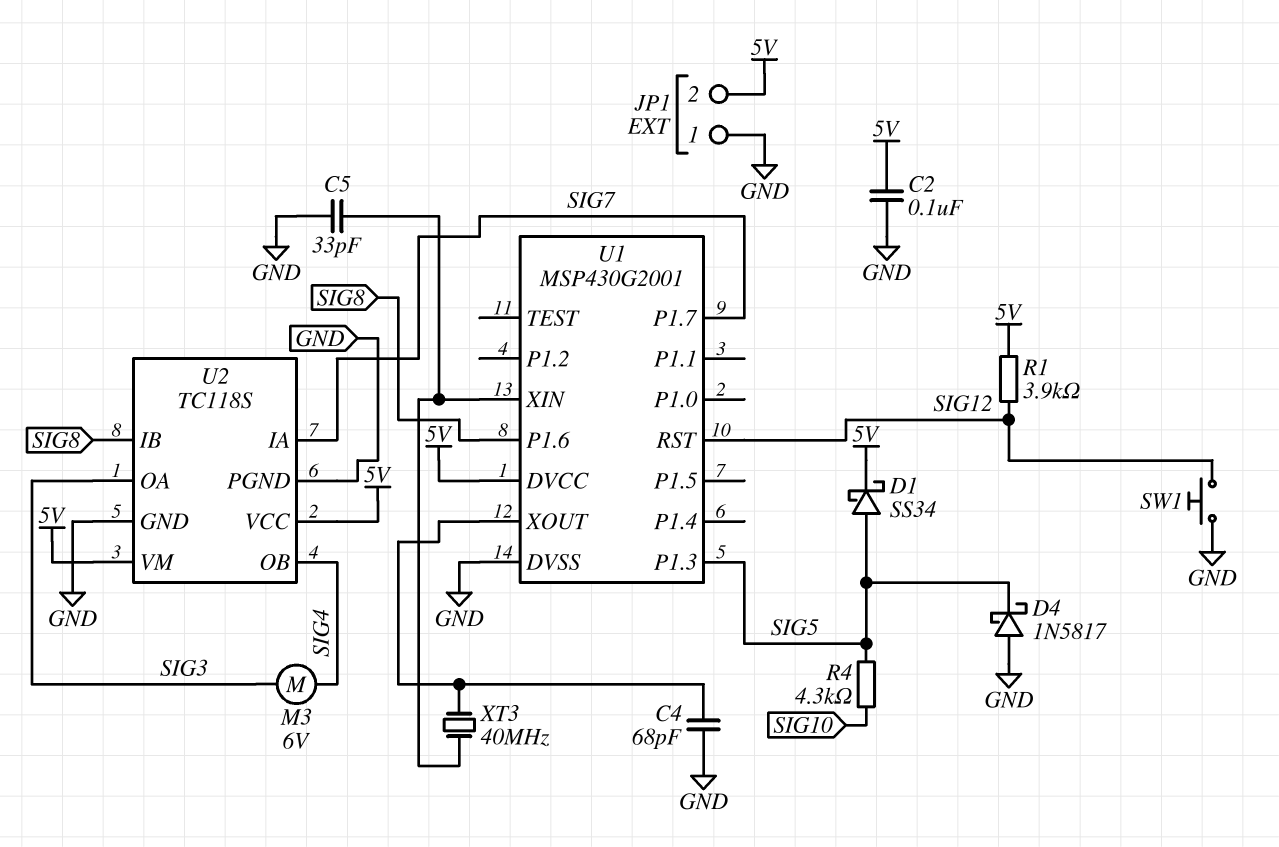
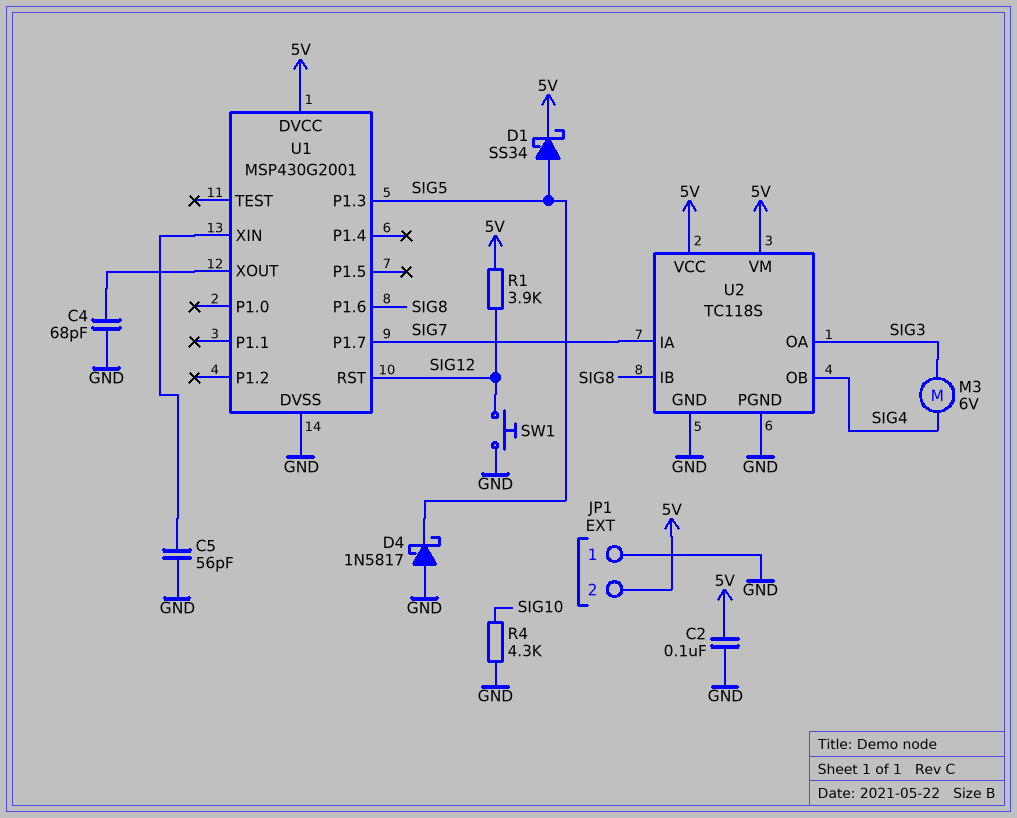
C5: 33pF (GND, U1/XIN) -> 56pF (GND, U1/XIN)
R4: 4.3k (SIG5, SIG10) -> 4.3k (GND, SIG10)
XT3: 40MHz (U1/XIN, U1/XOUT) -> none

